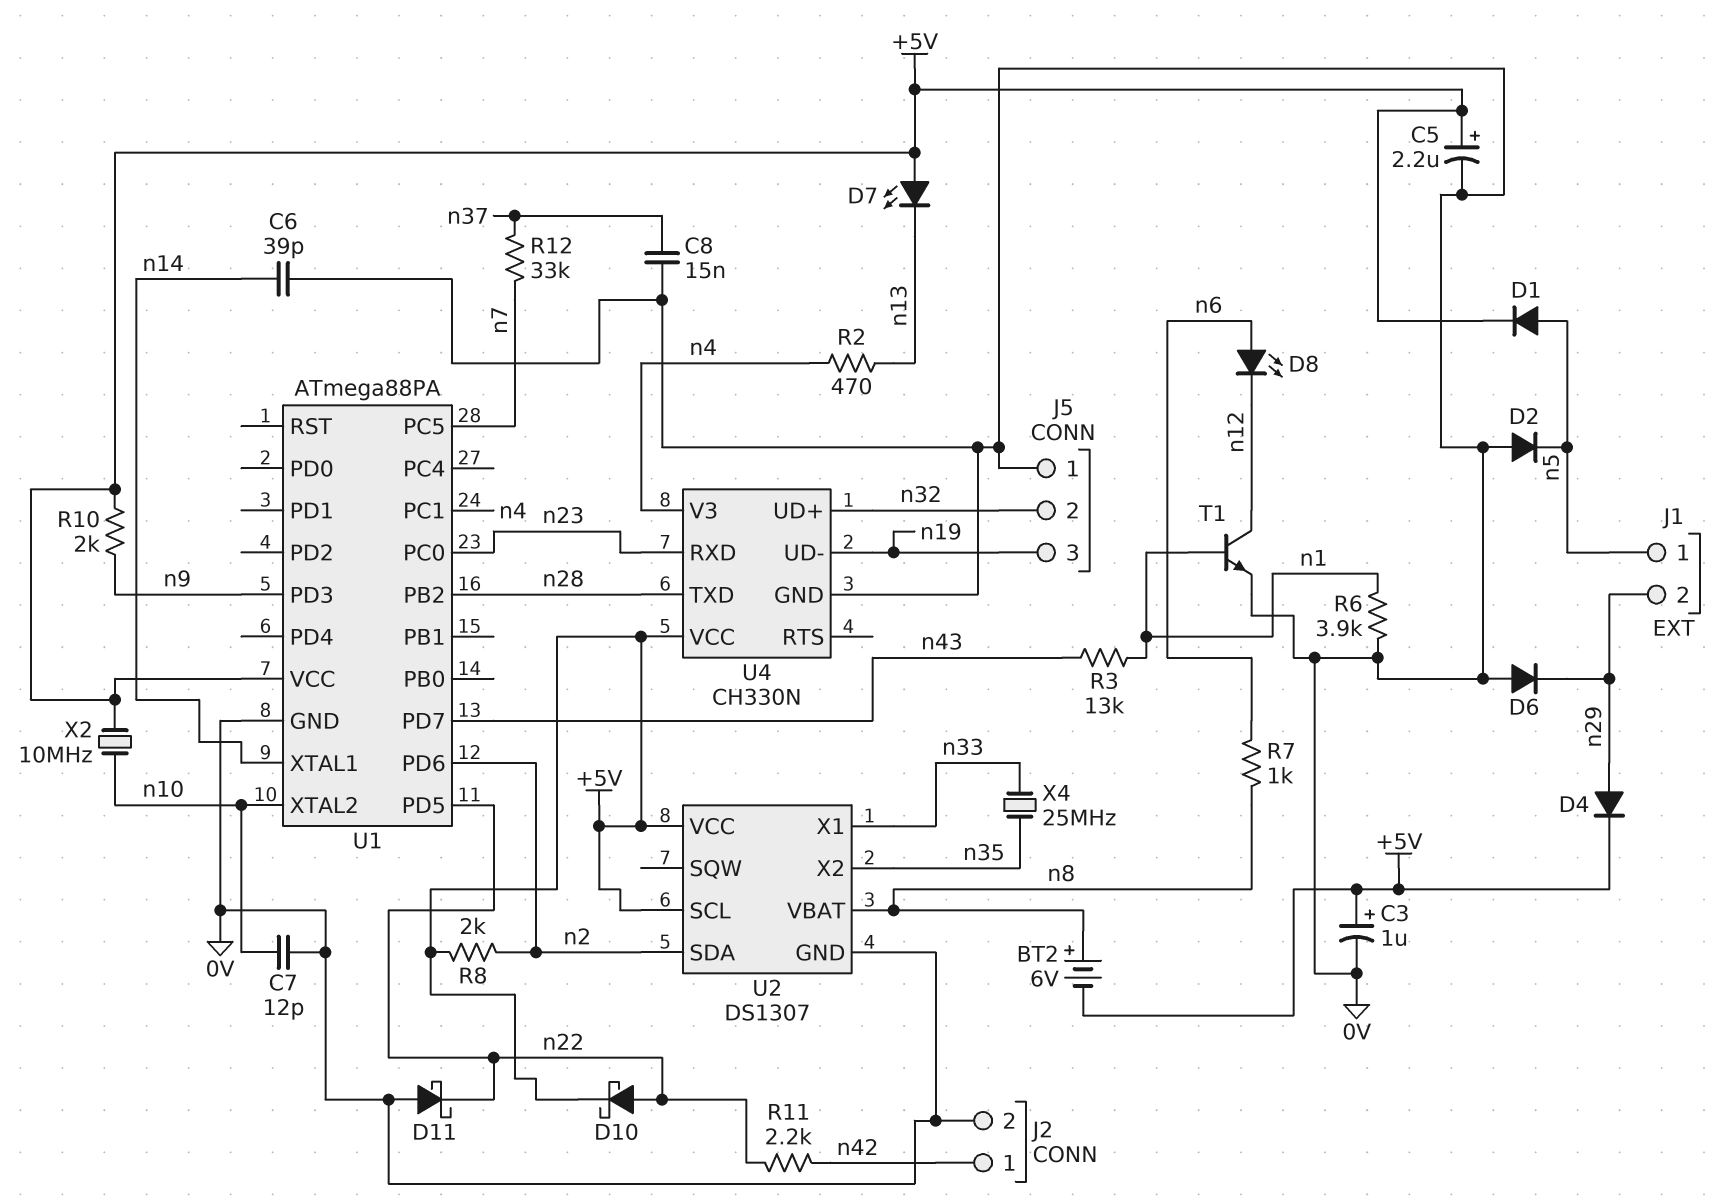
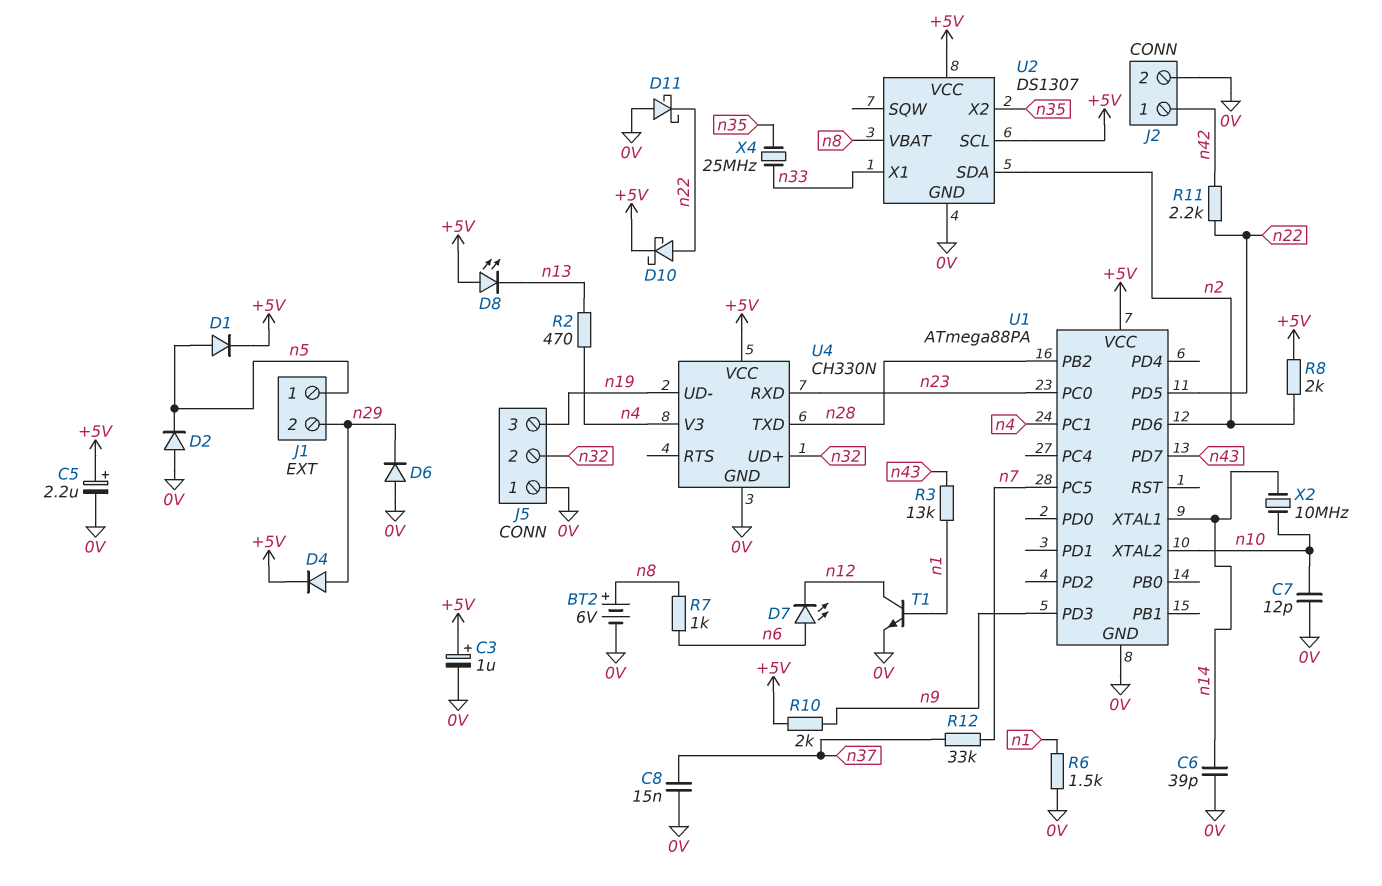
BT2: 6V (plus n8, minus +5V) -> 6V (plus n8, minus 0V)
D7: LED (A +5V, K n13) -> LED (A n6, K n12)
D8: LED (A n6, K n12) -> LED (A +5V, K n13)
R6: 3.9k (0V, n1) -> 1.5k (0V, n1)
X2: 10MHz (+5V, n10) -> 10MHz (n10, n14)

